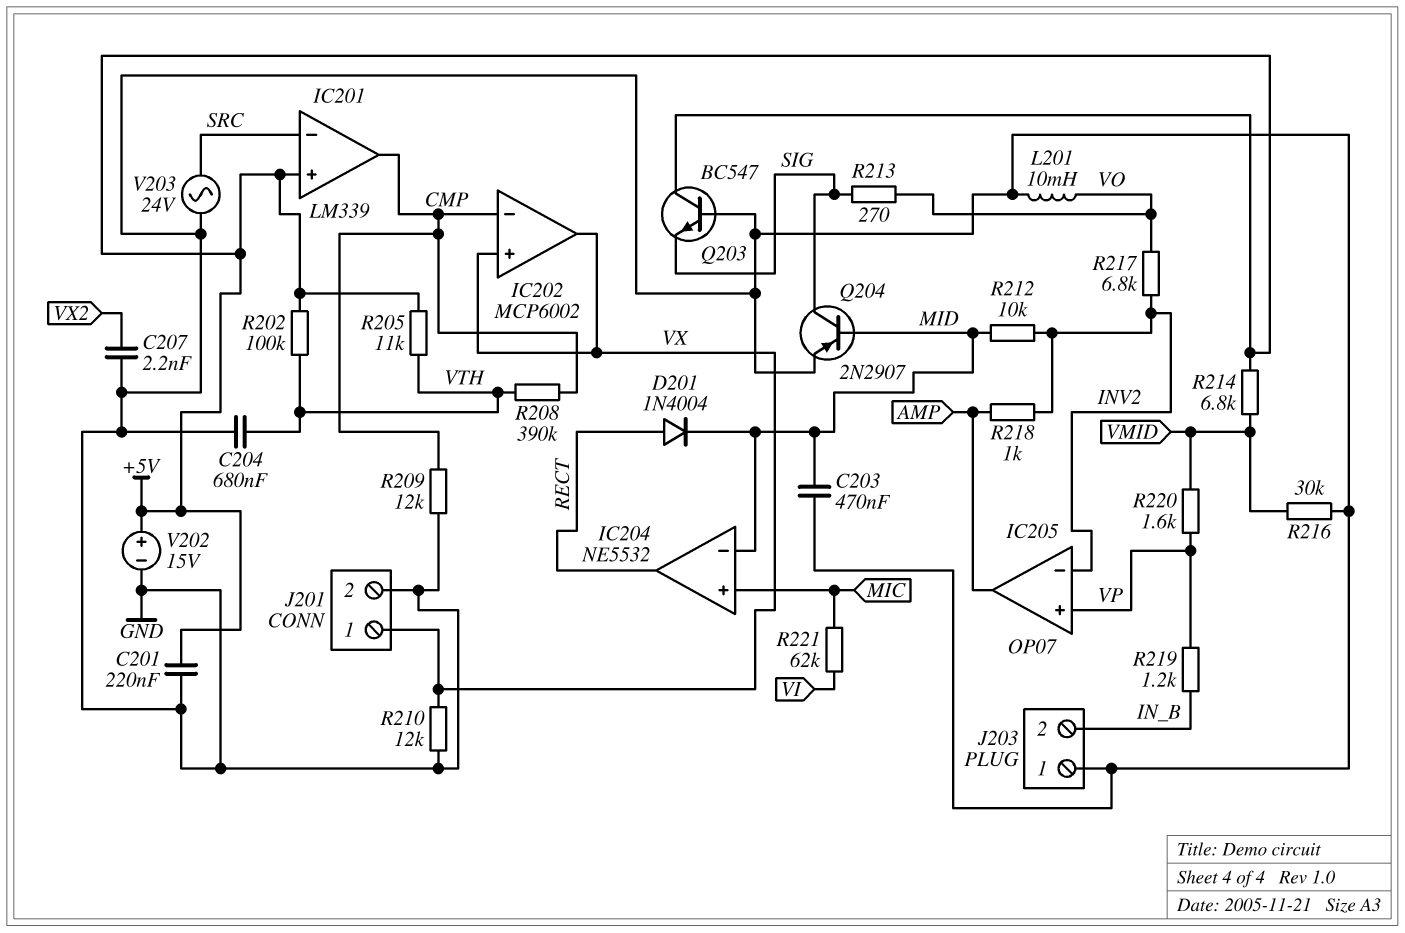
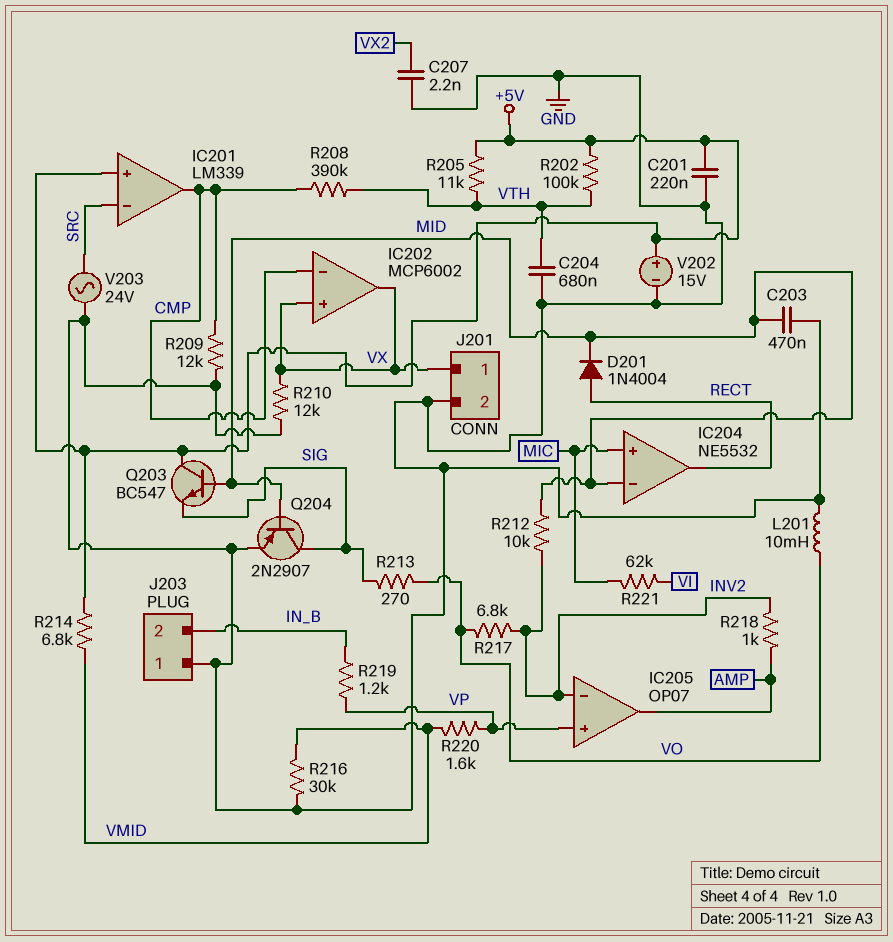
Q203: NPN BC547 (B GND, C +5V, E SIG) -> NPN BC547 (B MID, C +5V, E SIG)

